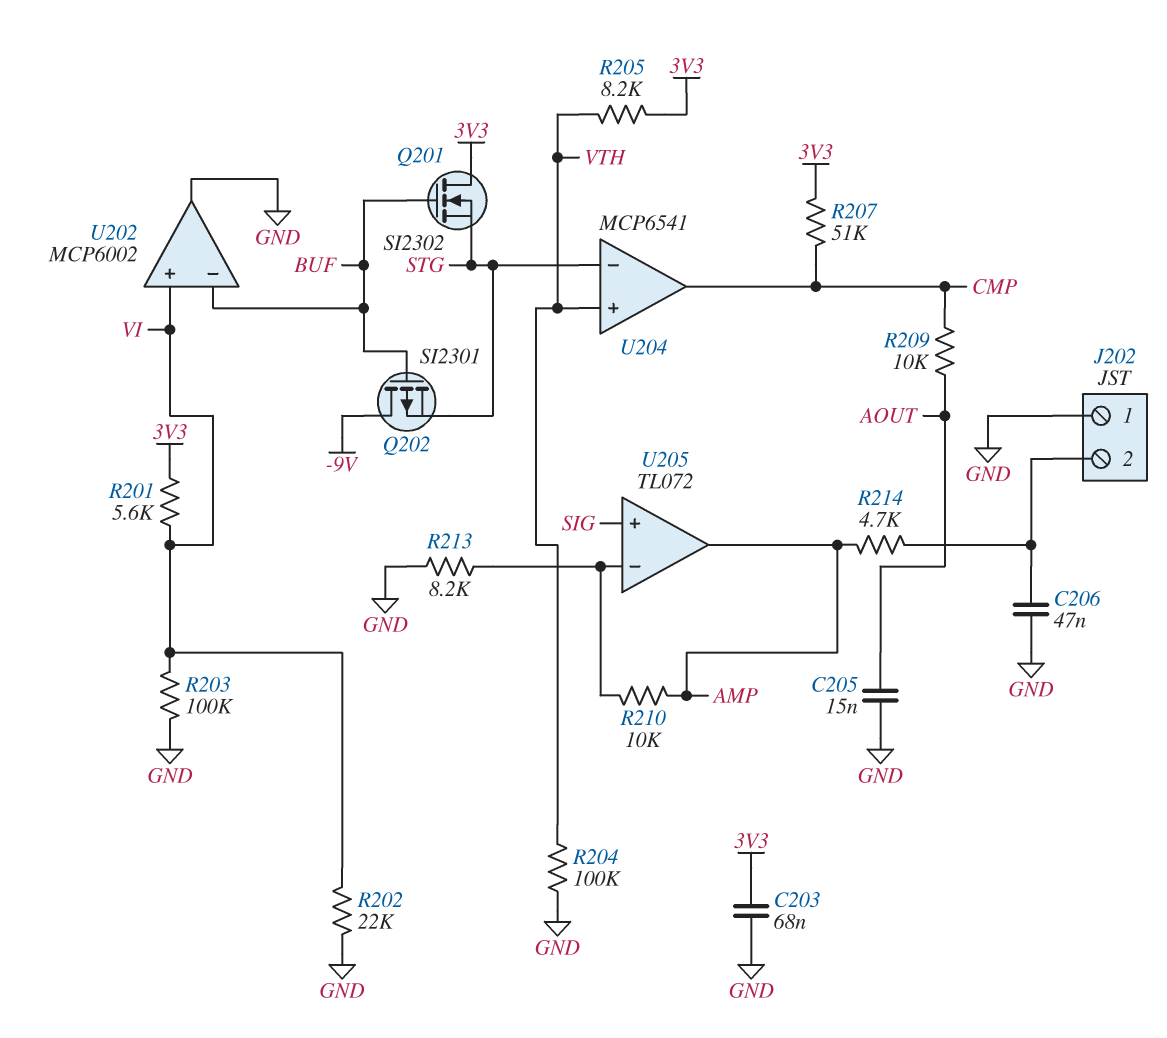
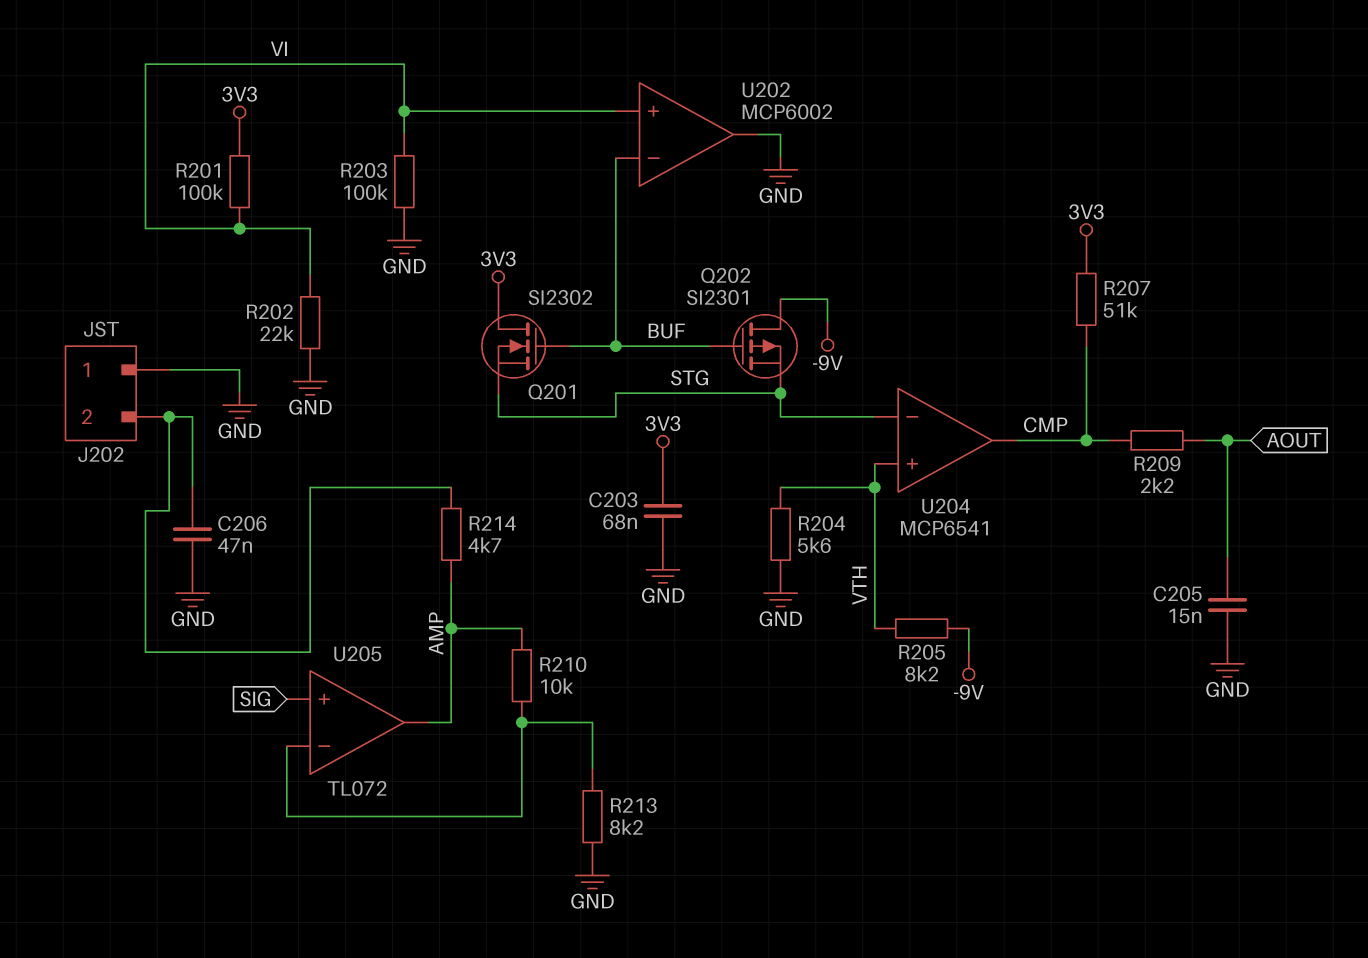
R201: 5.6k (3V3, VI) -> 100k (3V3, VI)
R204: 100k (GND, VTH) -> 5.6k (GND, VTH)
R205: 8.2k (3V3, VTH) -> 8.2k (-9V, VTH)
R209: 10k (AOUT, CMP) -> 2.2k (AOUT, CMP)

